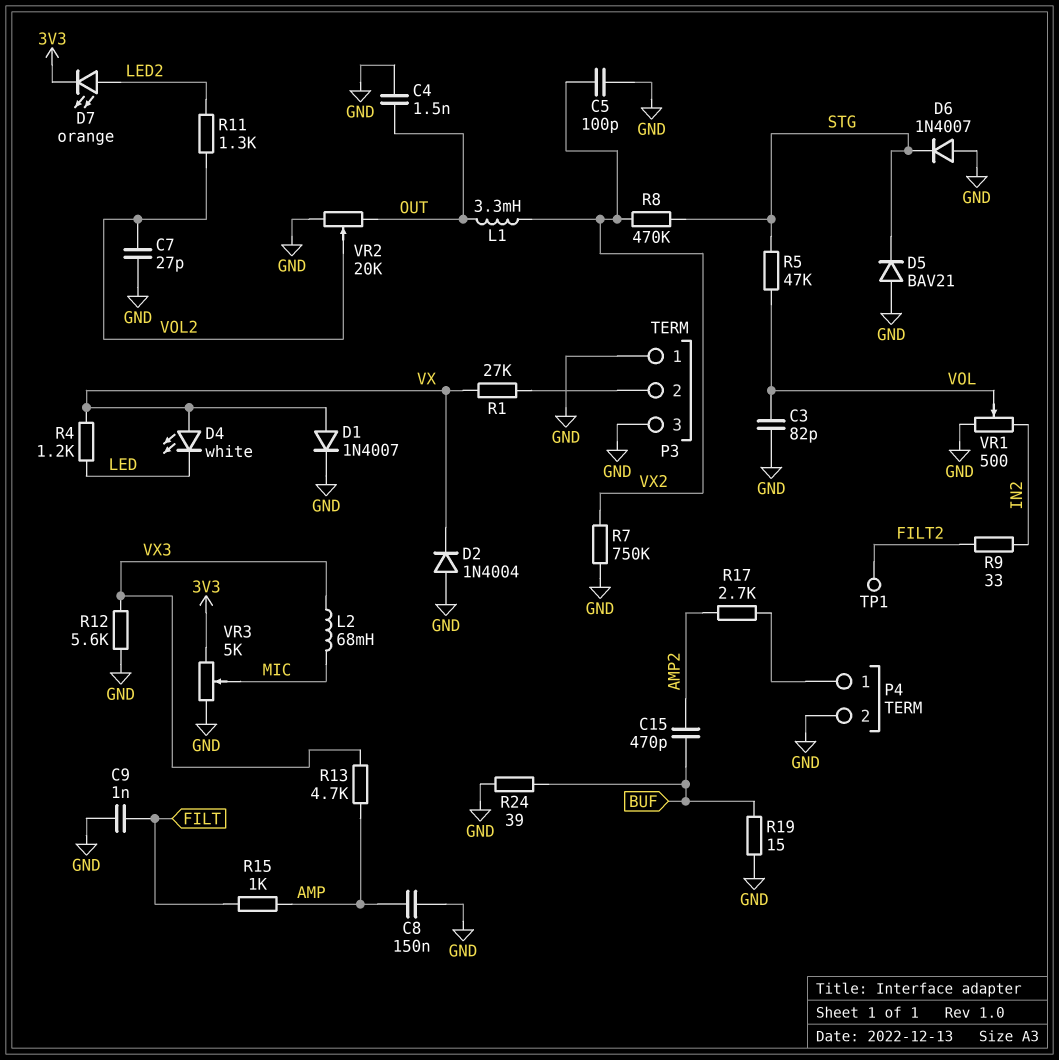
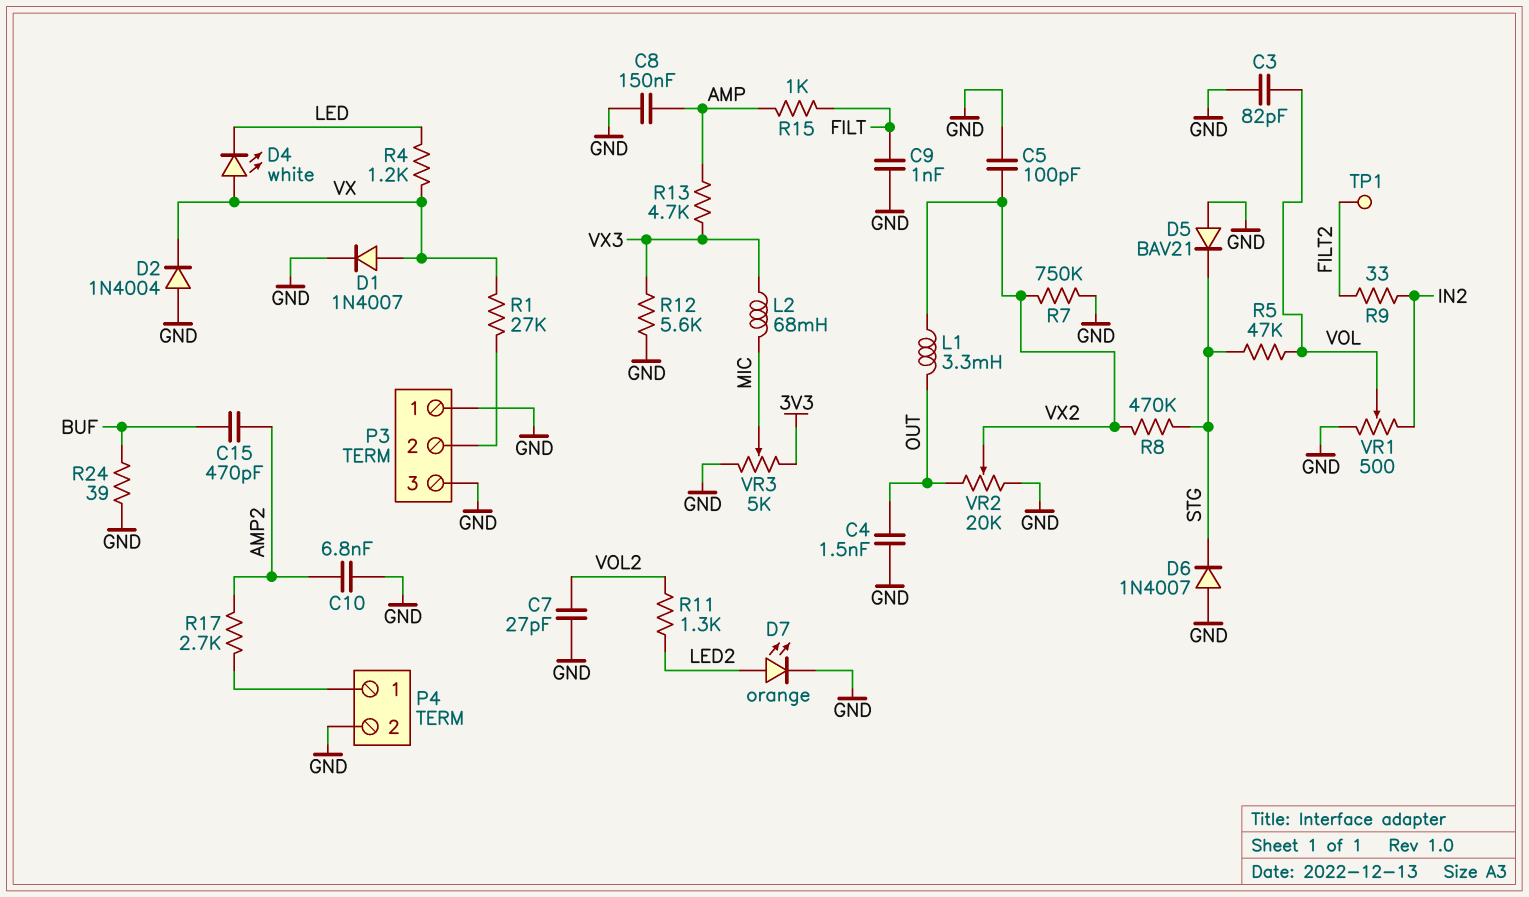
C10: none -> 6.8nF (AMP2, GND)
D7: LED orange (A LED2, K 3V3) -> LED orange (A LED2, K GND)
R19: 15 (BUF, GND) -> none
VR2: 20k (GND, OUT, wiper VOL2) -> 20k (GND, OUT, wiper VX2)

